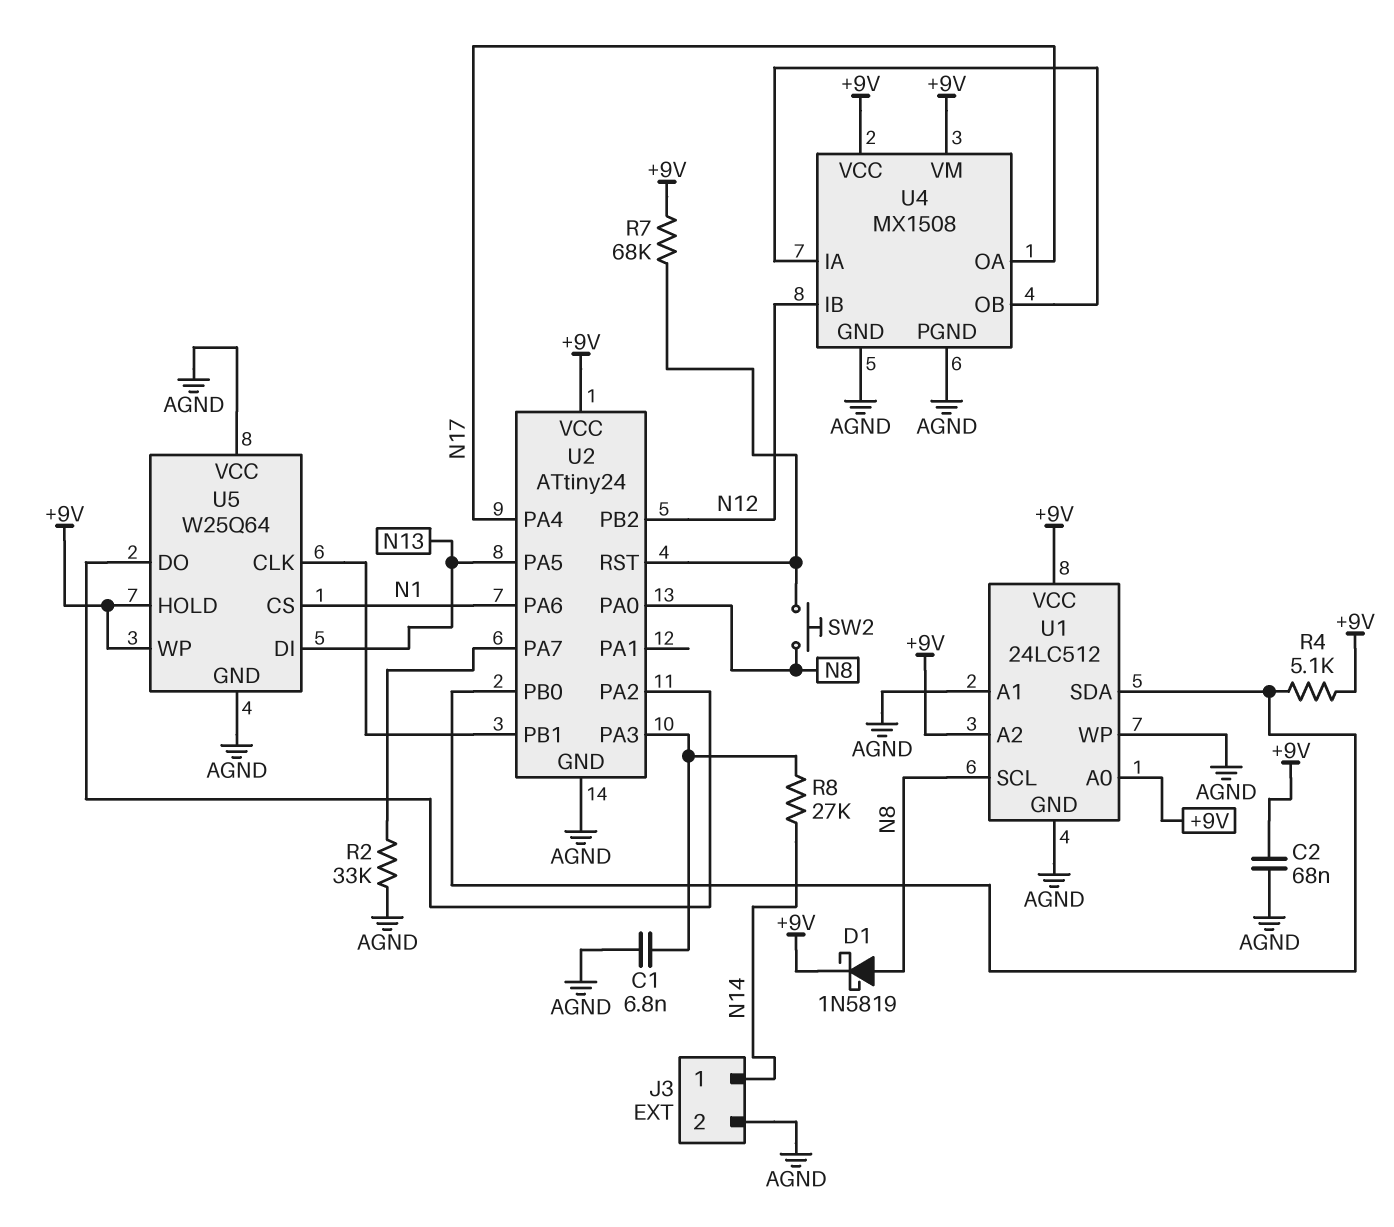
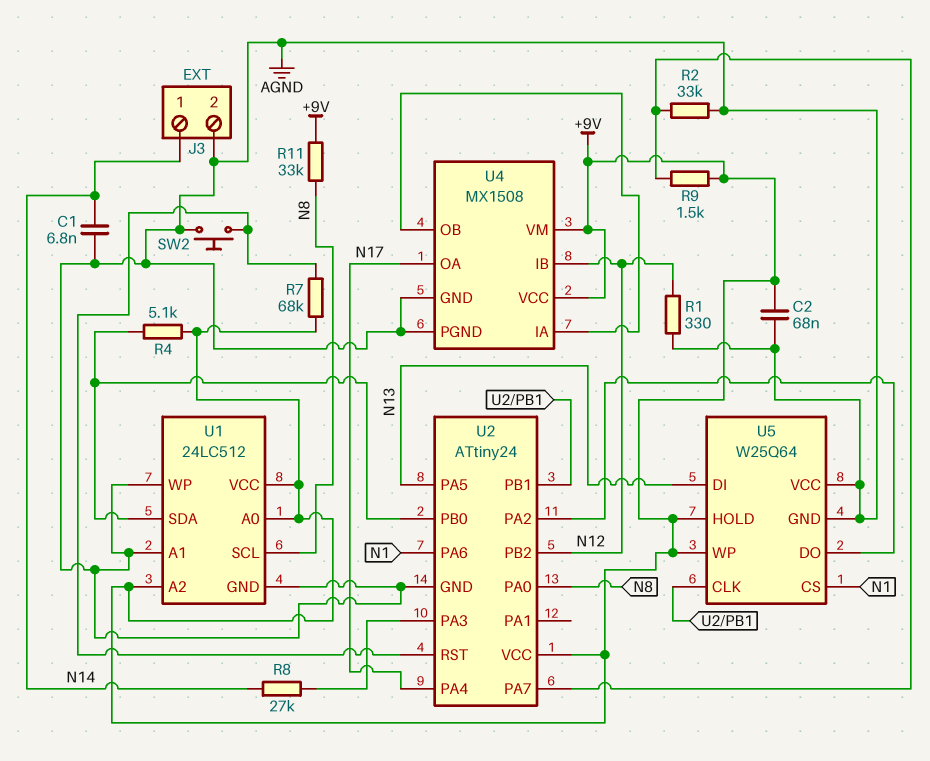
C1: 6.8nF (AGND, U2/PA3) -> 6.8nF (AGND, N14)
D1: schottky 1N5819 (A N8, K +9V) -> none
R1: none -> 330 (AGND, N12)
R9: none -> 1.5k (+9V, U2/PA7)
R11: none -> 33k (+9V, N8)
SW2: button (N8, U2/RST) -> button (AGND, U2/RST)

